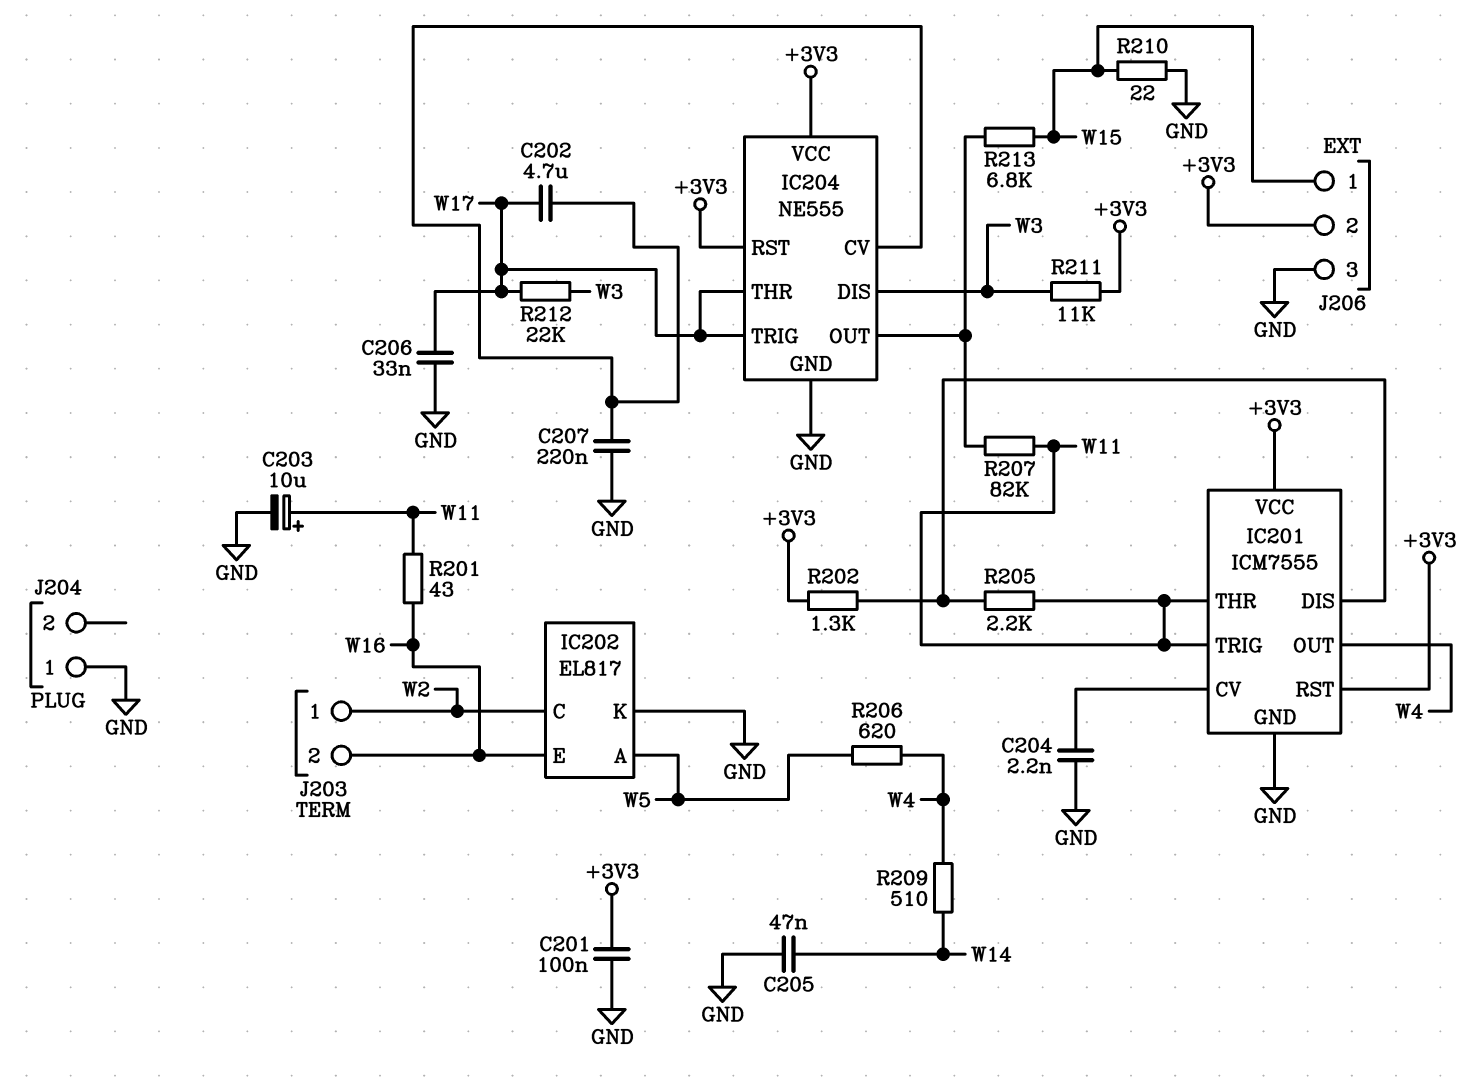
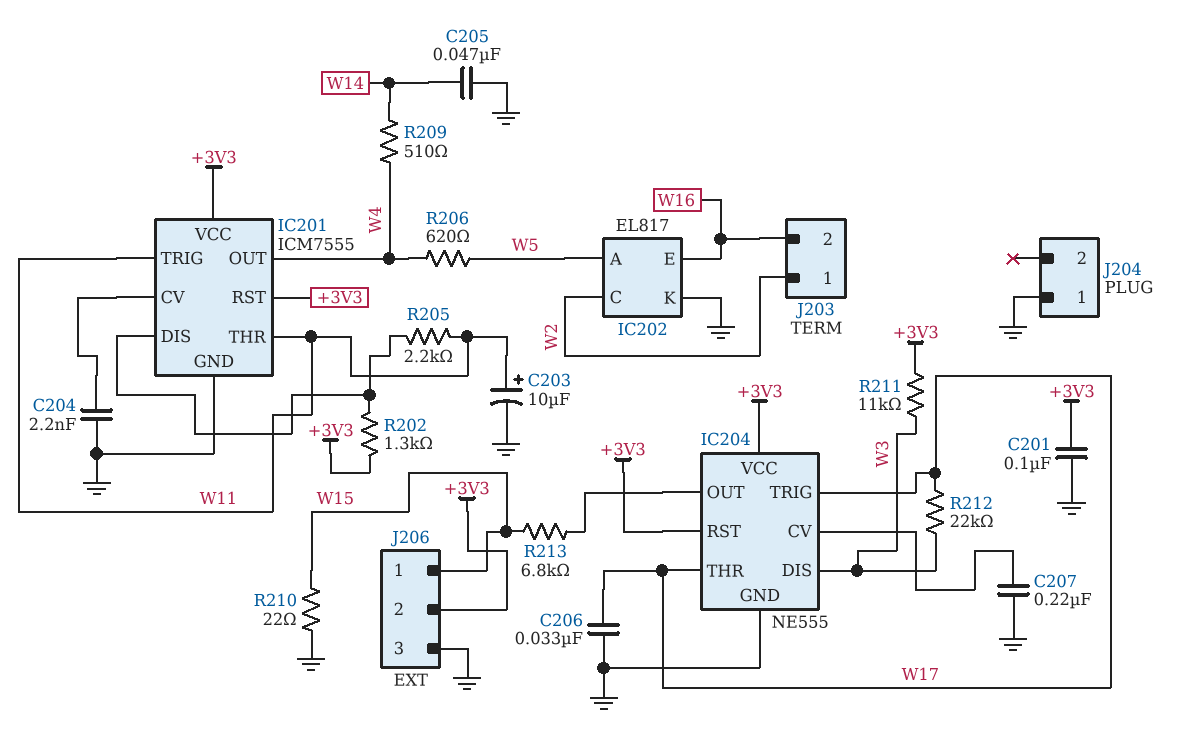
C202: 4.7uF (IC204/CV, W17) -> none
R201: 43 (W11, W16) -> none
R207: 82k (IC204/OUT, W11) -> none

